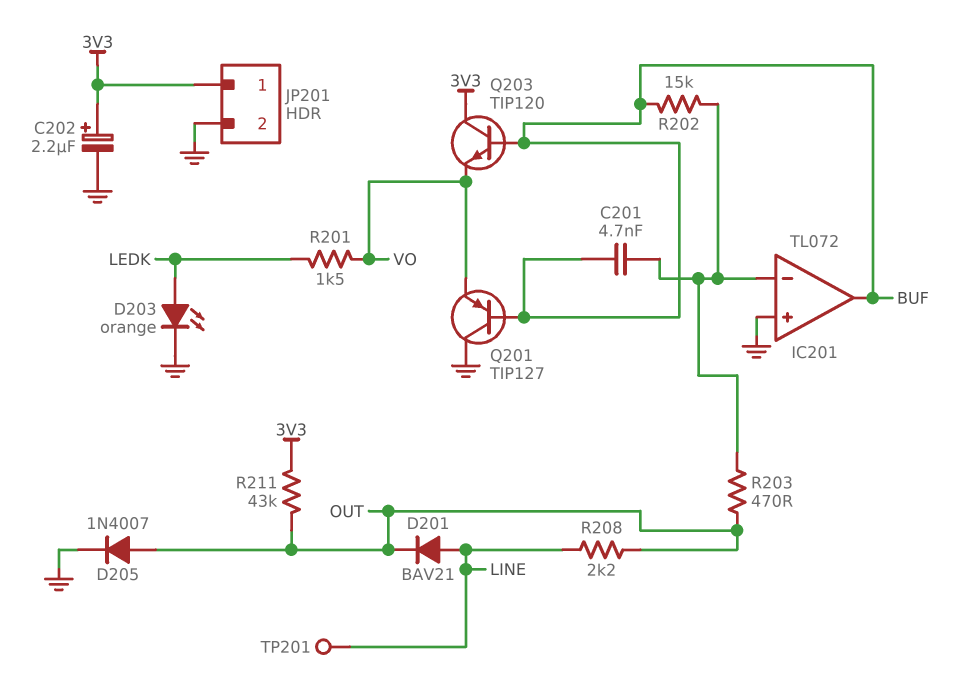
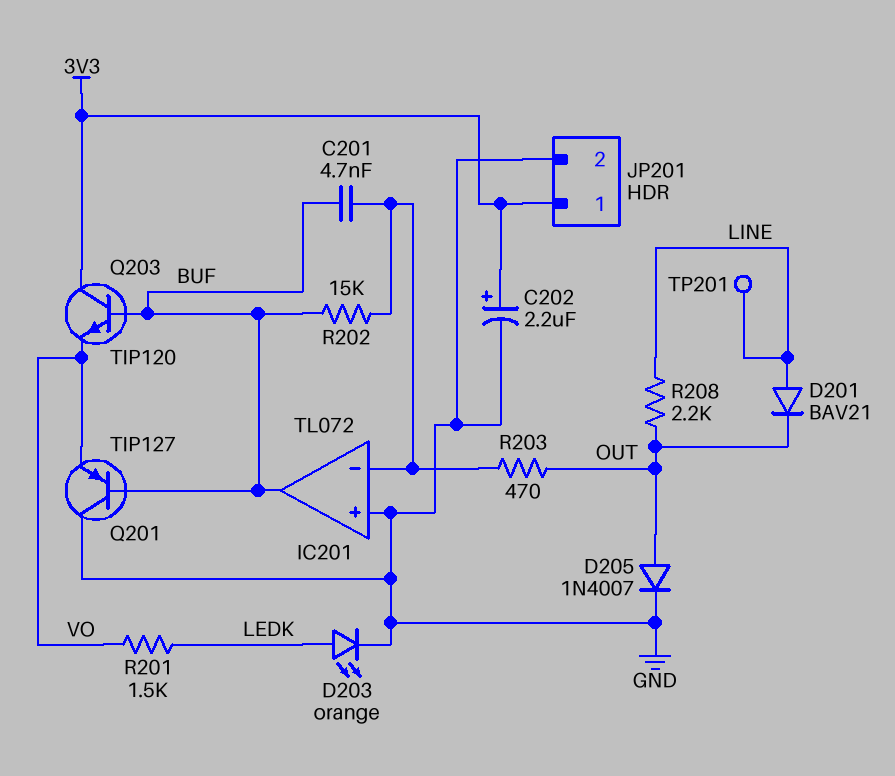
R211: 43k (3V3, OUT) -> none

